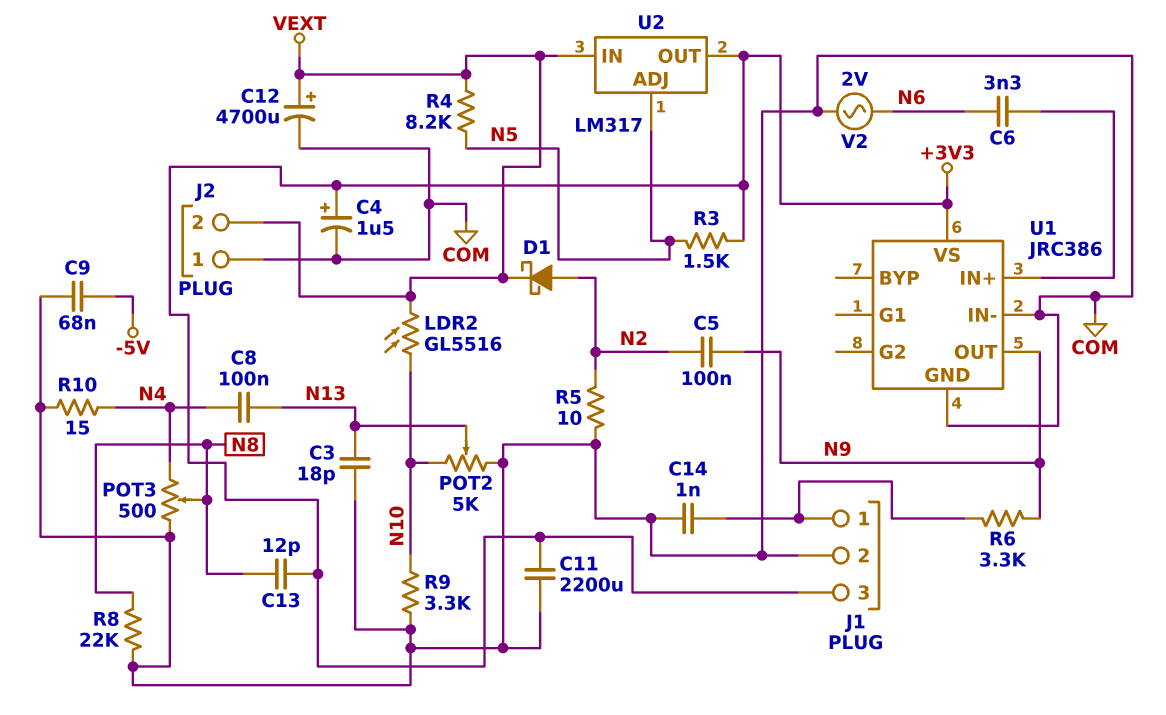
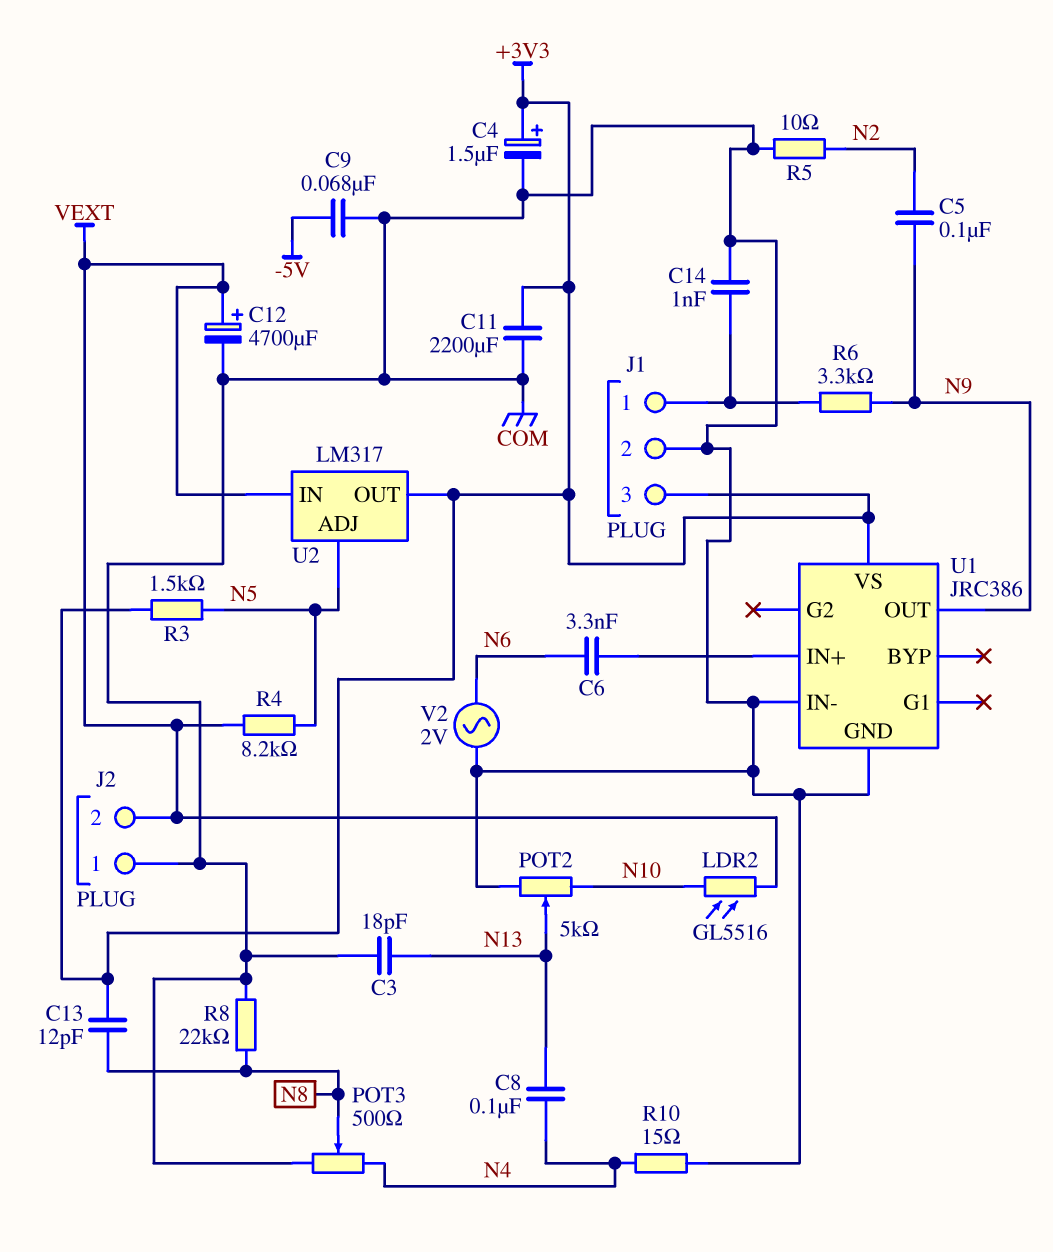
D1: schottky (A N2, K VEXT) -> none
R9: 3.3k (COM, N10) -> none

